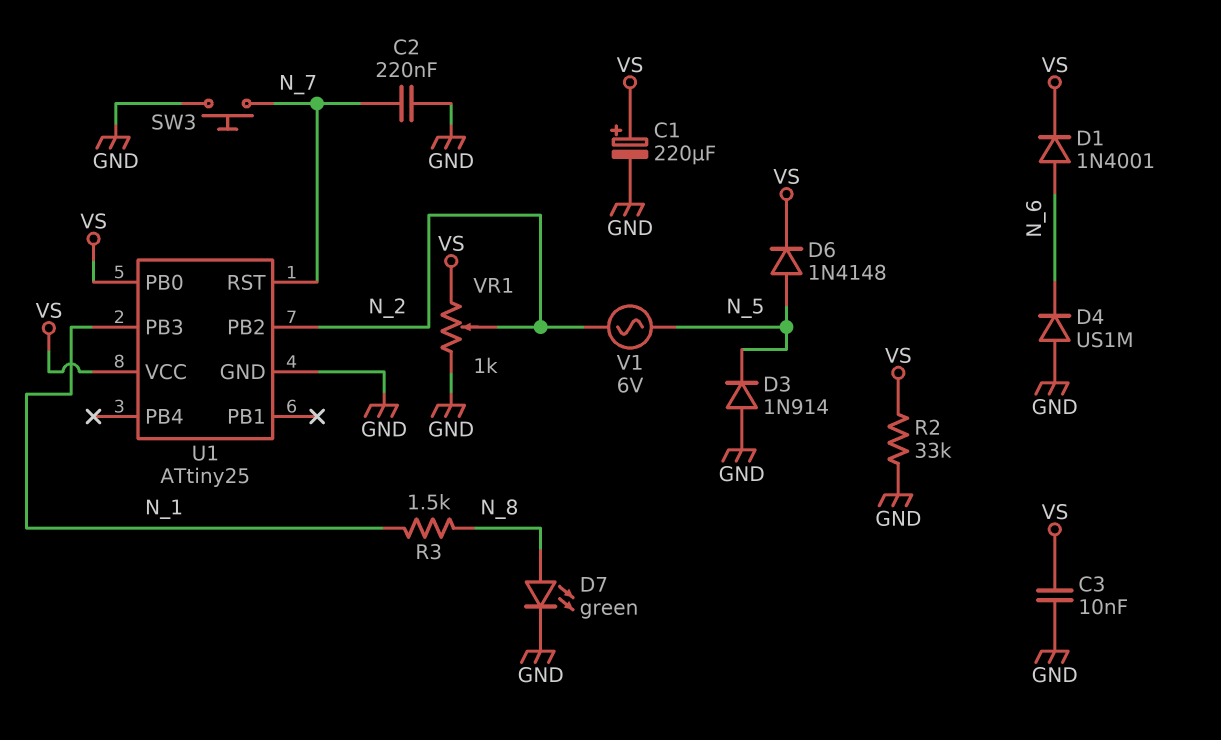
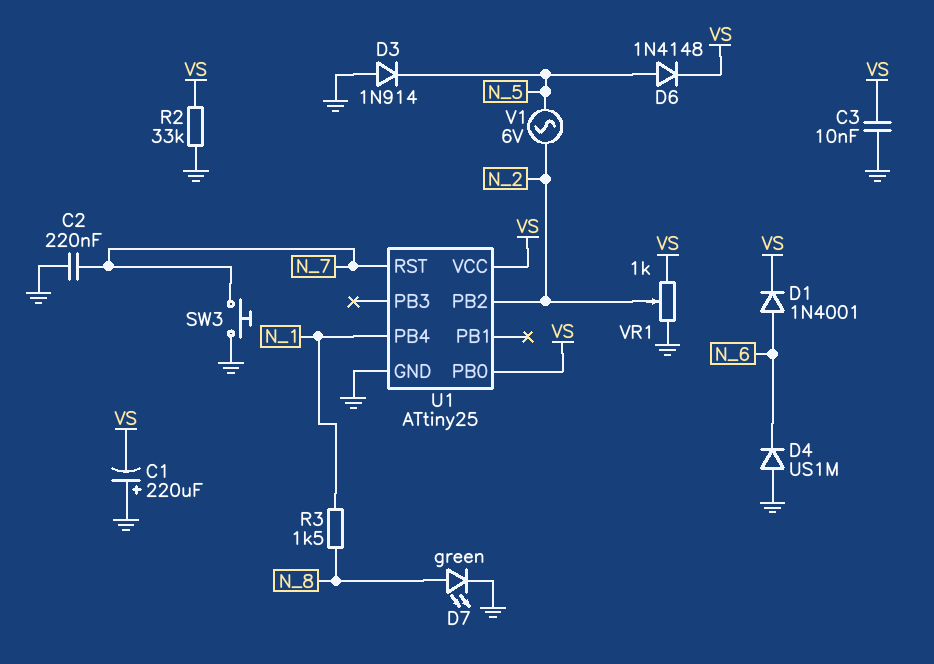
C1: 220uF (plus VS, minus GND) -> 220uF (plus GND, minus VS)
U1 pin PB3: N_1 -> none
U1 pin PB4: none -> N_1

